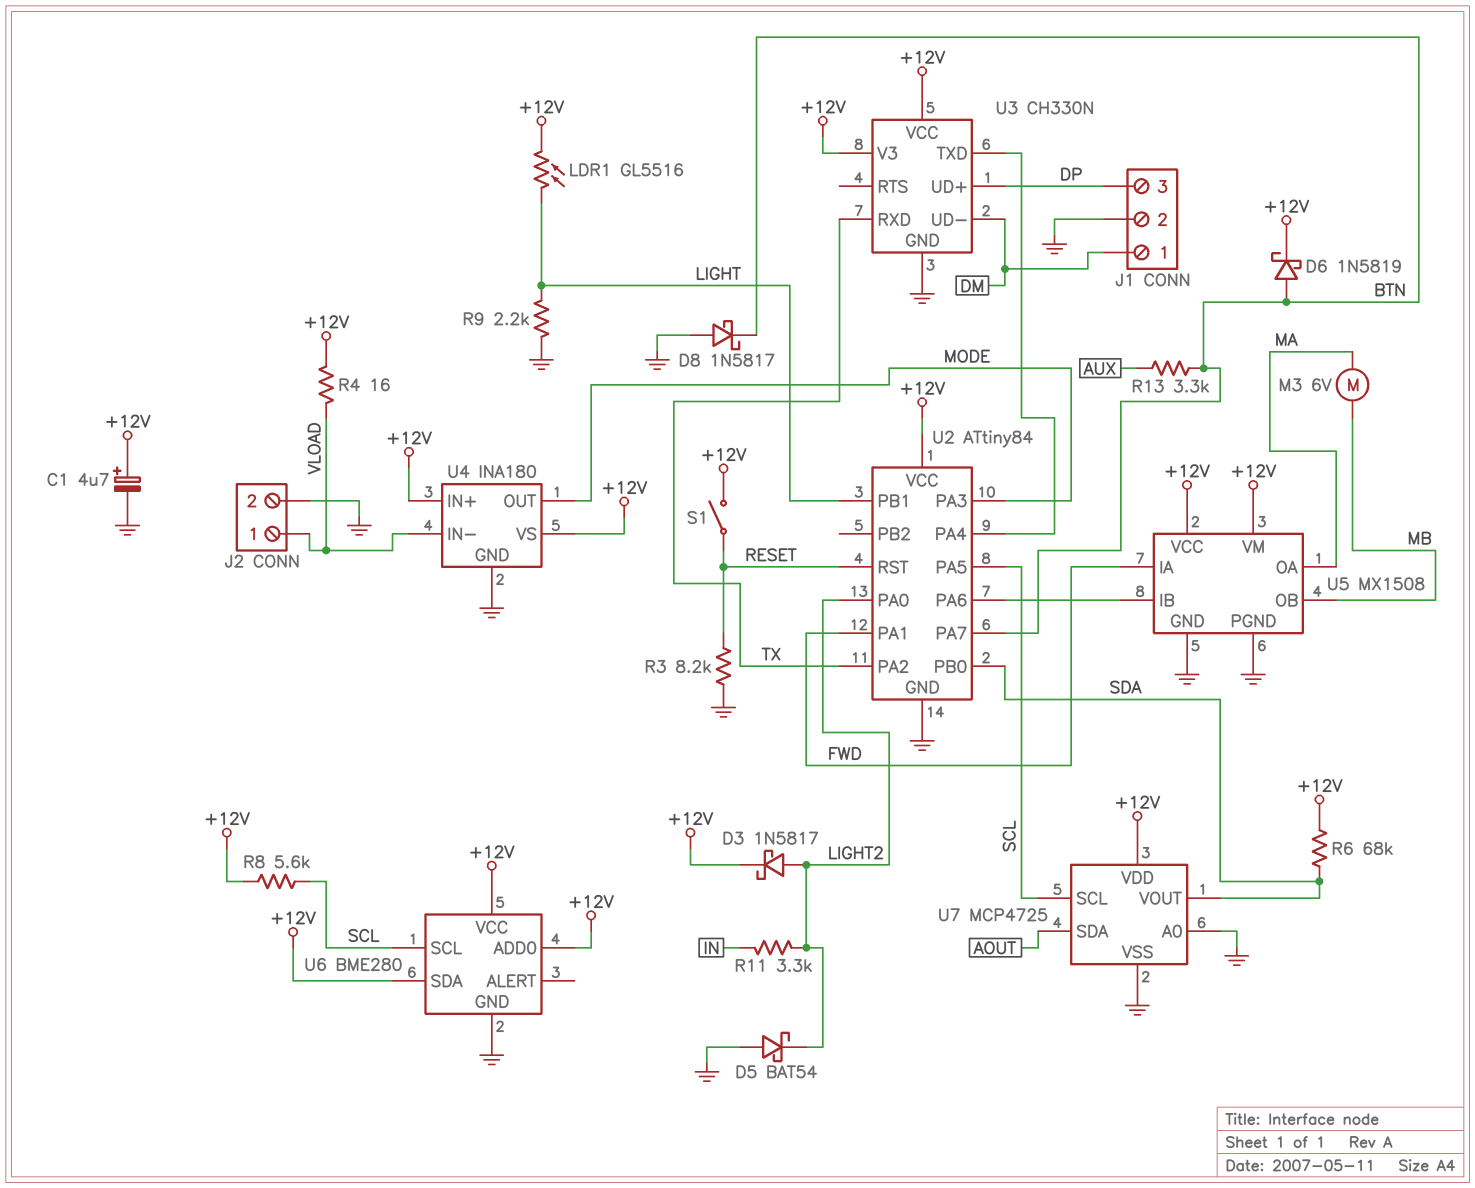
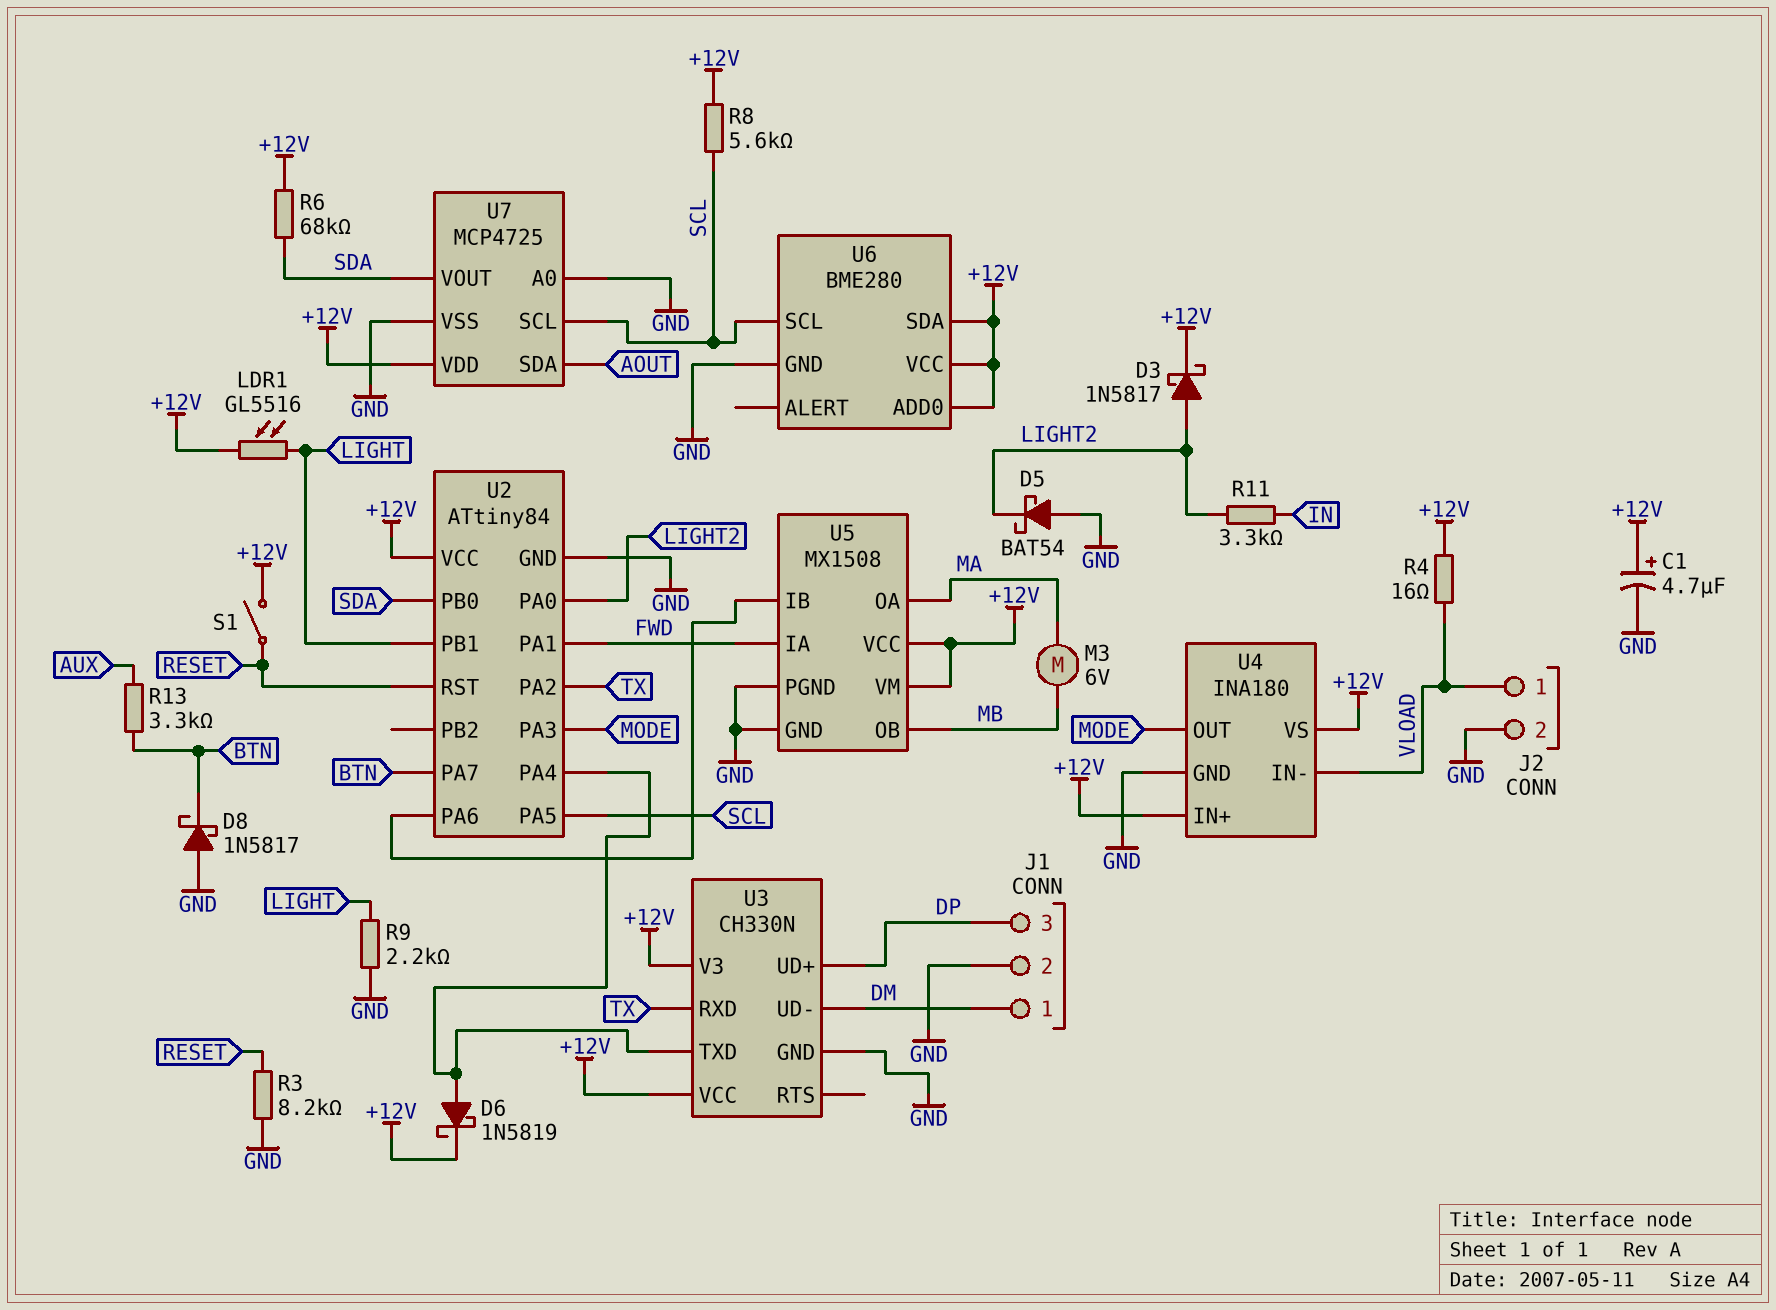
D6: schottky 1N5819 (A BTN, K +12V) -> schottky 1N5819 (A U2/PA4, K +12V)

